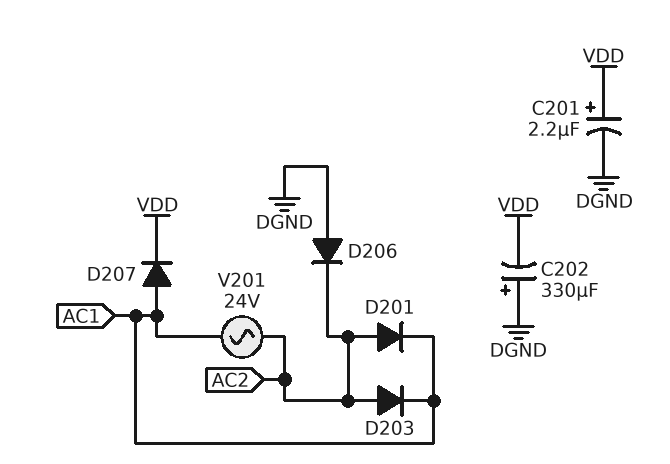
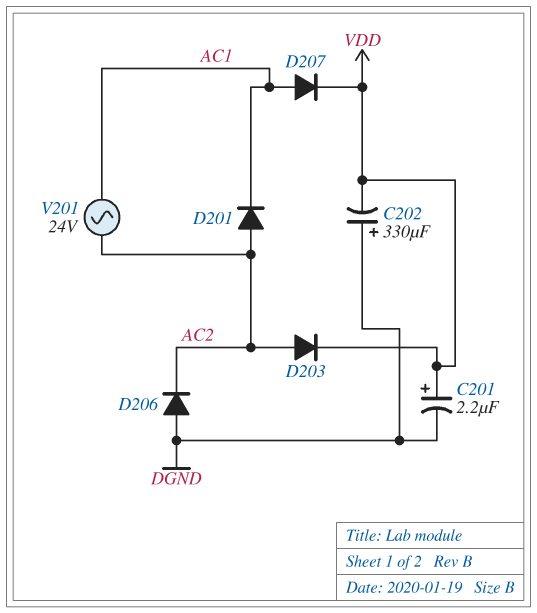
D203: diode (A AC2, K AC1) -> diode (A AC2, K VDD)

